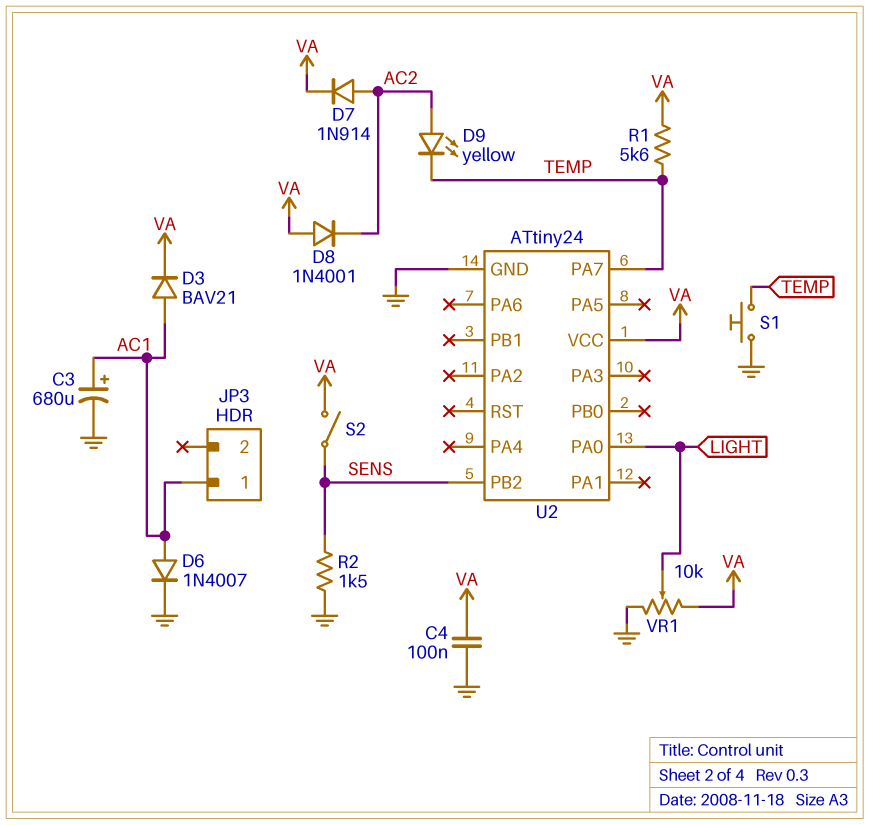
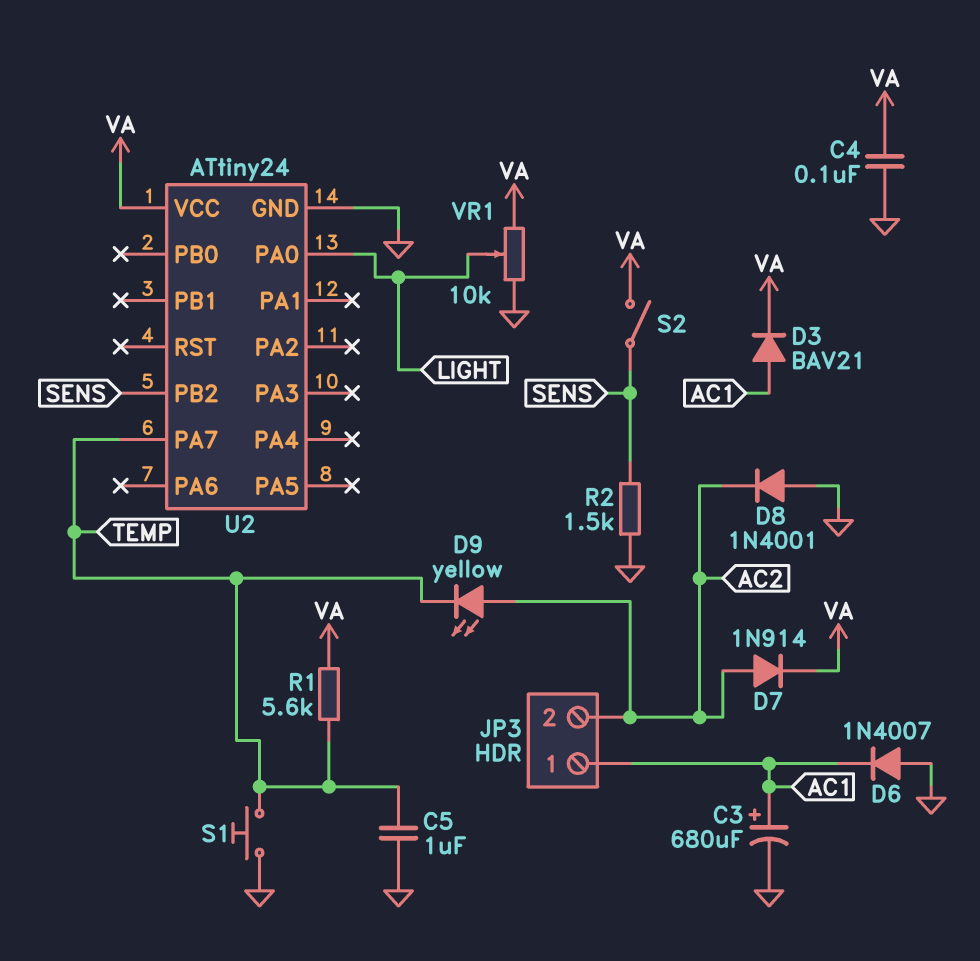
C5: none -> 1uF (GND, TEMP)
D6: diode 1N4007 (A AC1, K GND) -> diode 1N4007 (A GND, K AC1)
D8: diode 1N4001 (A VA, K AC2) -> diode 1N4001 (A GND, K AC2)
JP3 pin 2: none -> AC2

